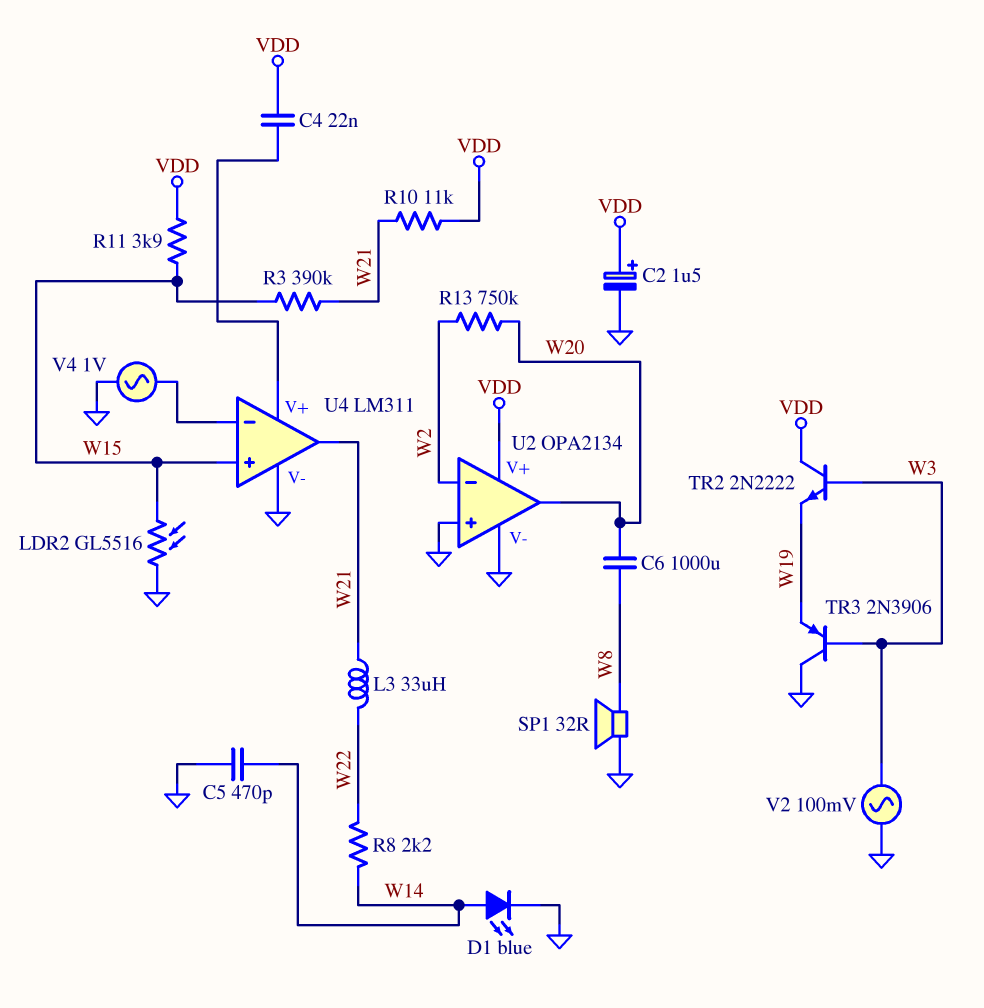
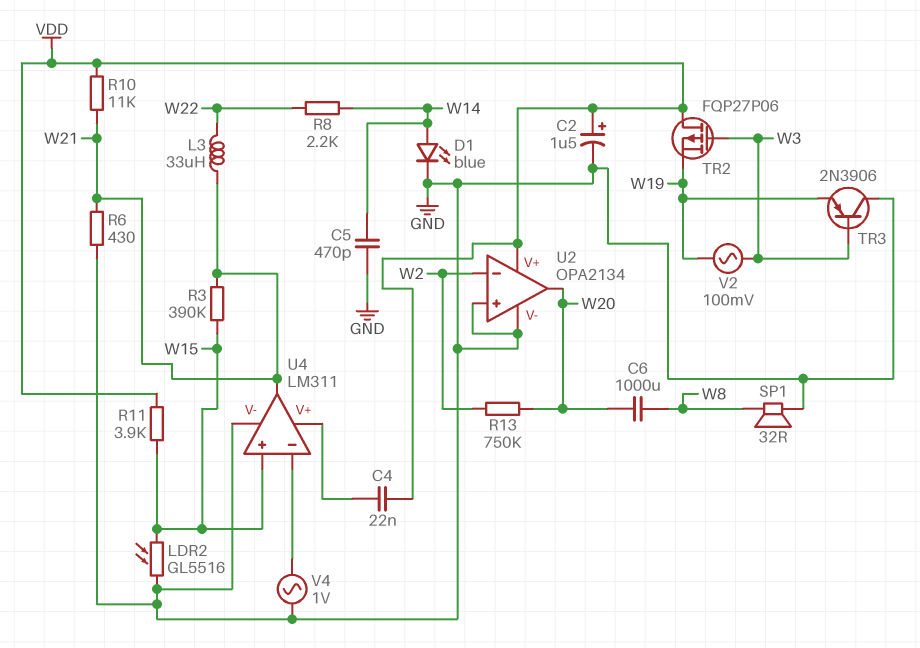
R6: none -> 430 (GND, W21)
TR2: NPN 2N2222 (B W3, C VDD, E W19) -> PMOS FQP27P06 (G W3, D VDD, S W19)
V2: AC 100mV (GND, W3) -> AC 100mV (W3, W19)

